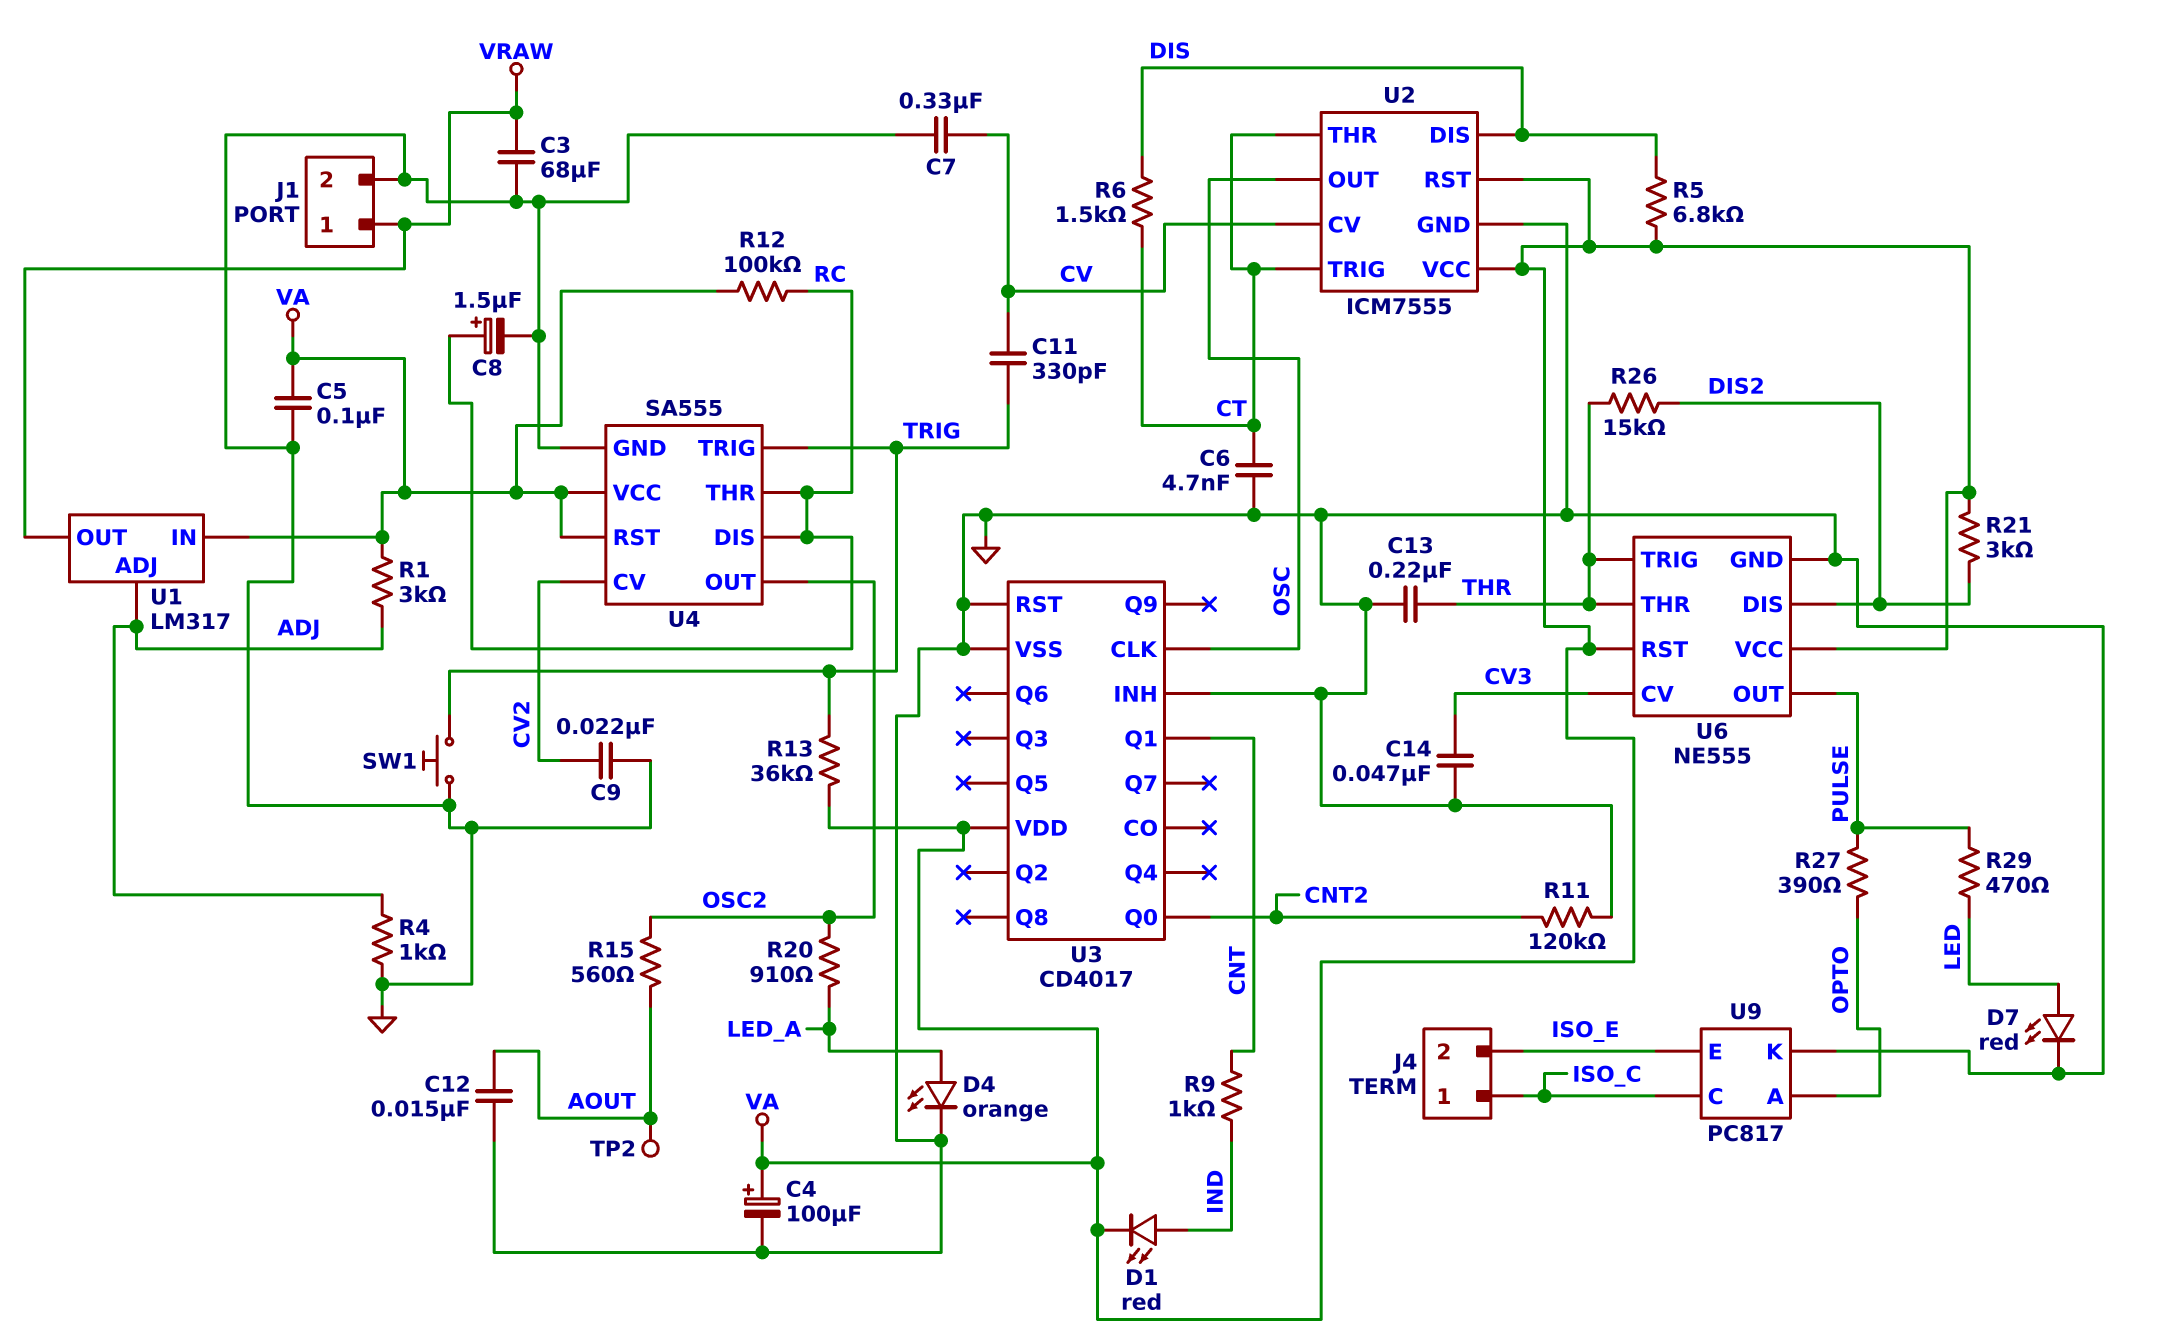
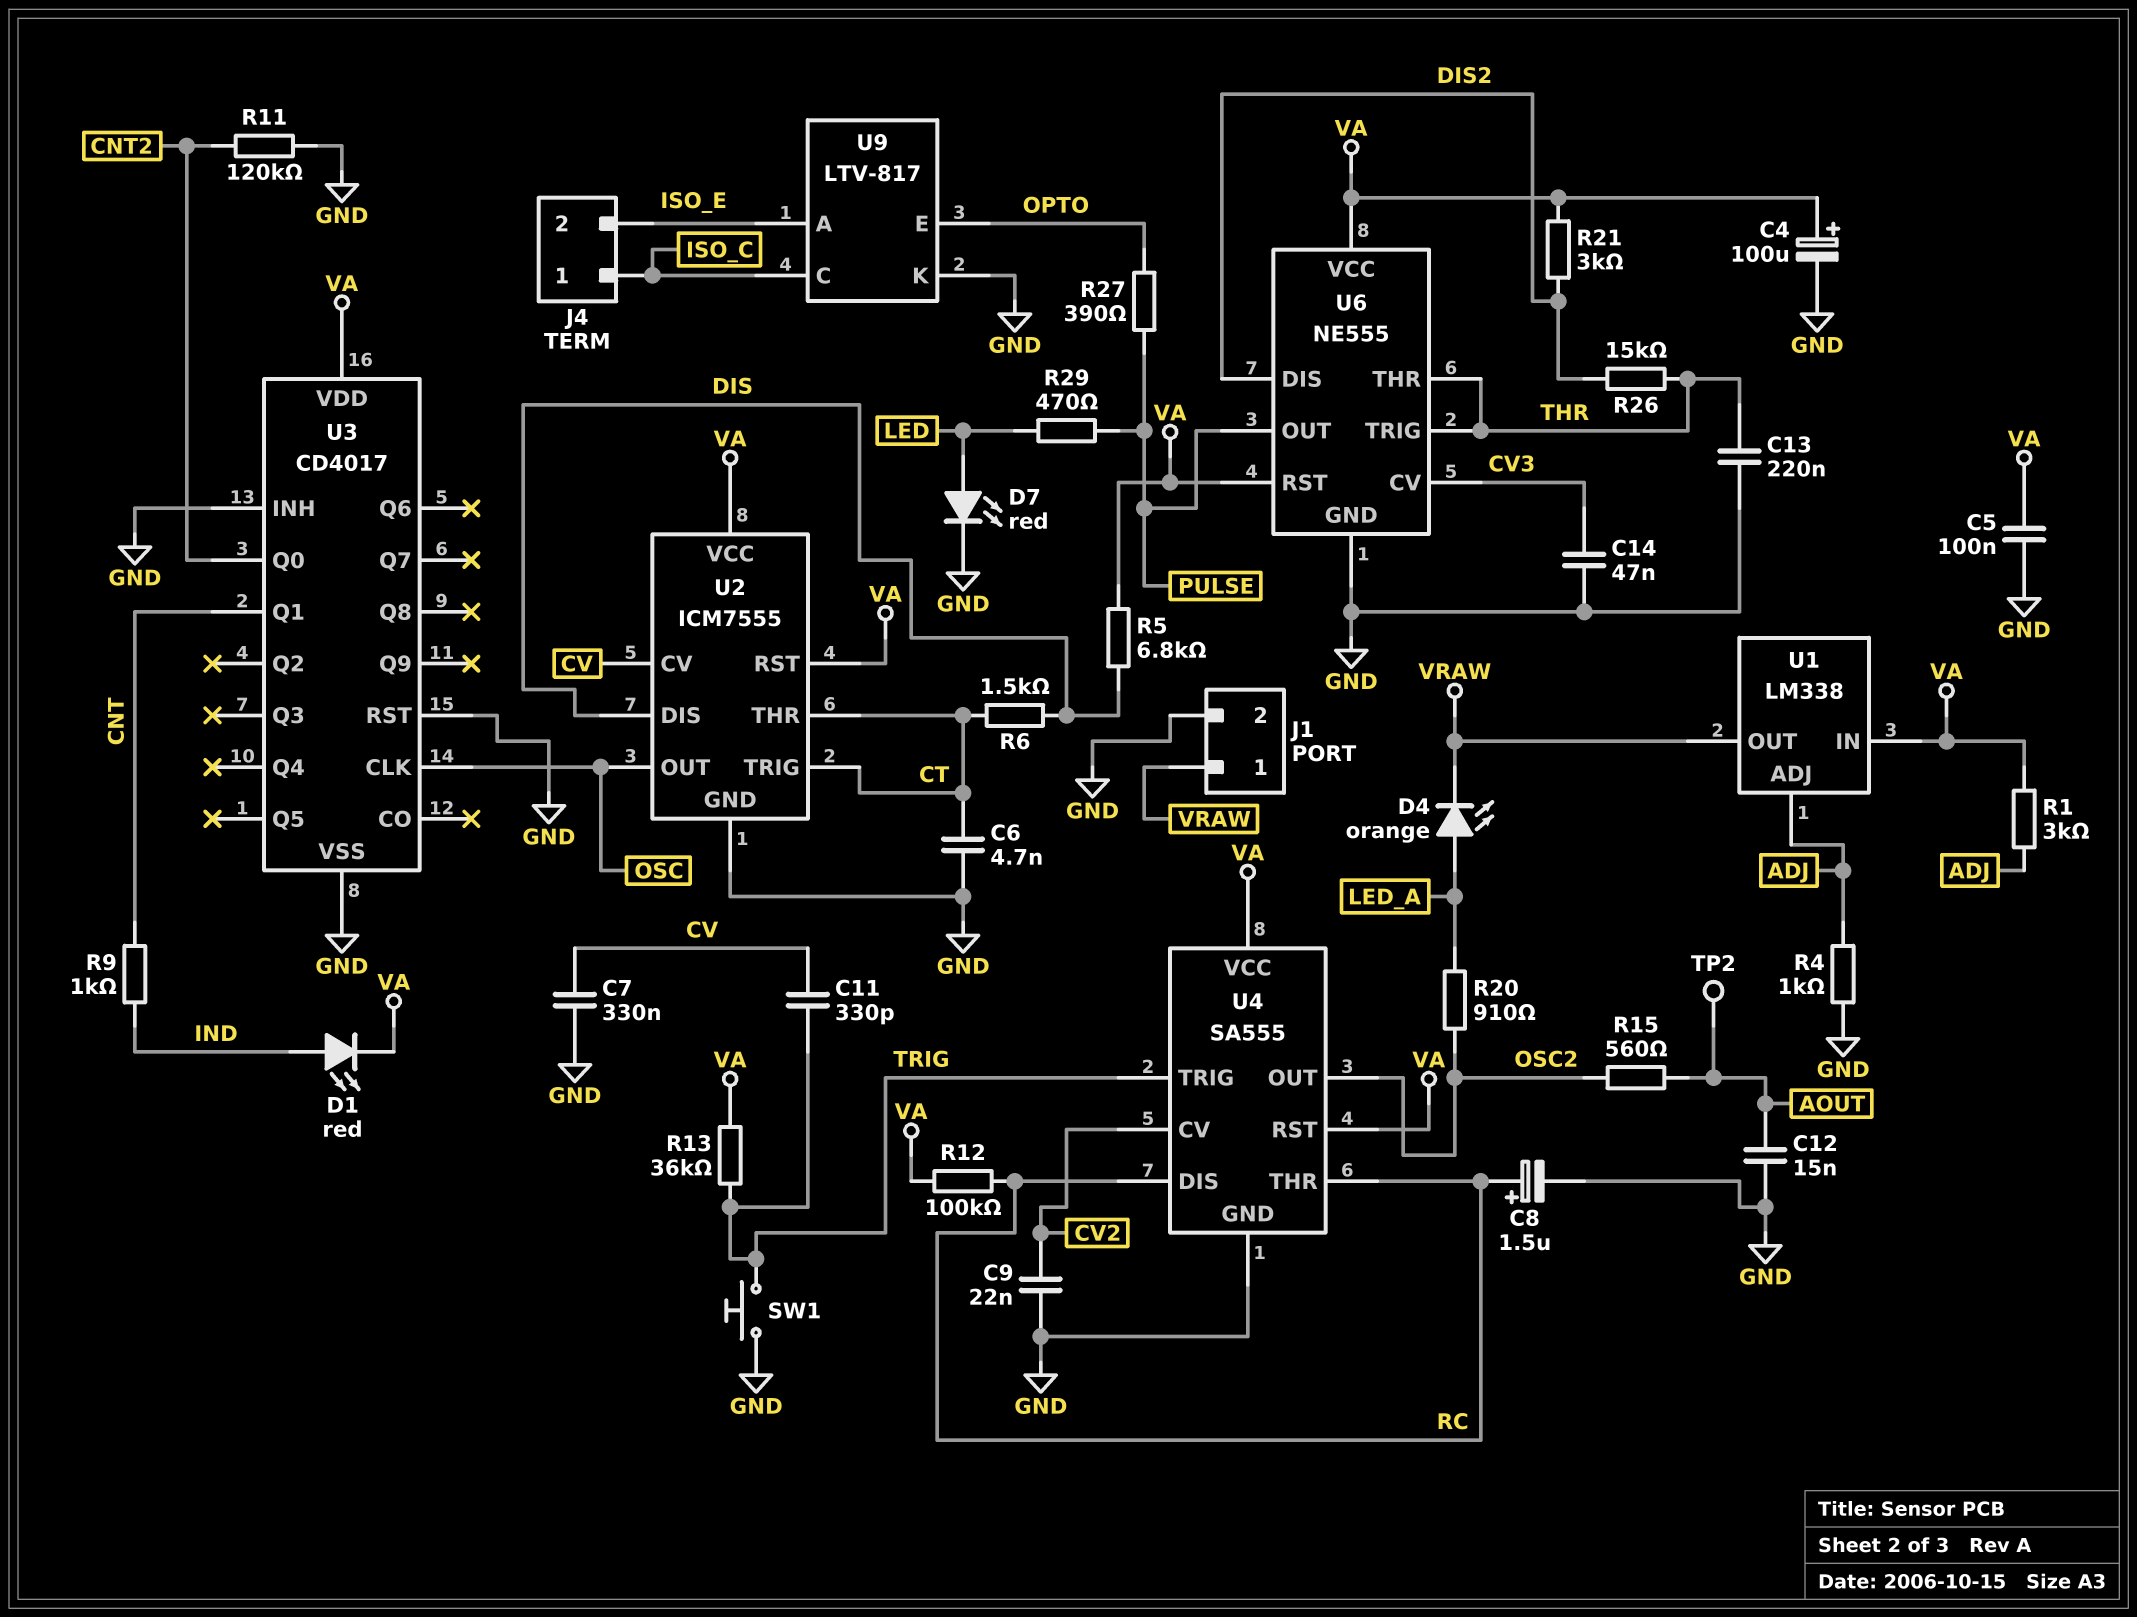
C3: 68uF (GND, VRAW) -> none
D4: LED orange (A LED_A, K GND) -> LED orange (A LED_A, K VRAW)
U1: LM317 -> LM338
U9: PC817 -> LTV-817
U9 pin A: OPTO -> ISO_E
U9 pin E: ISO_E -> OPTO

